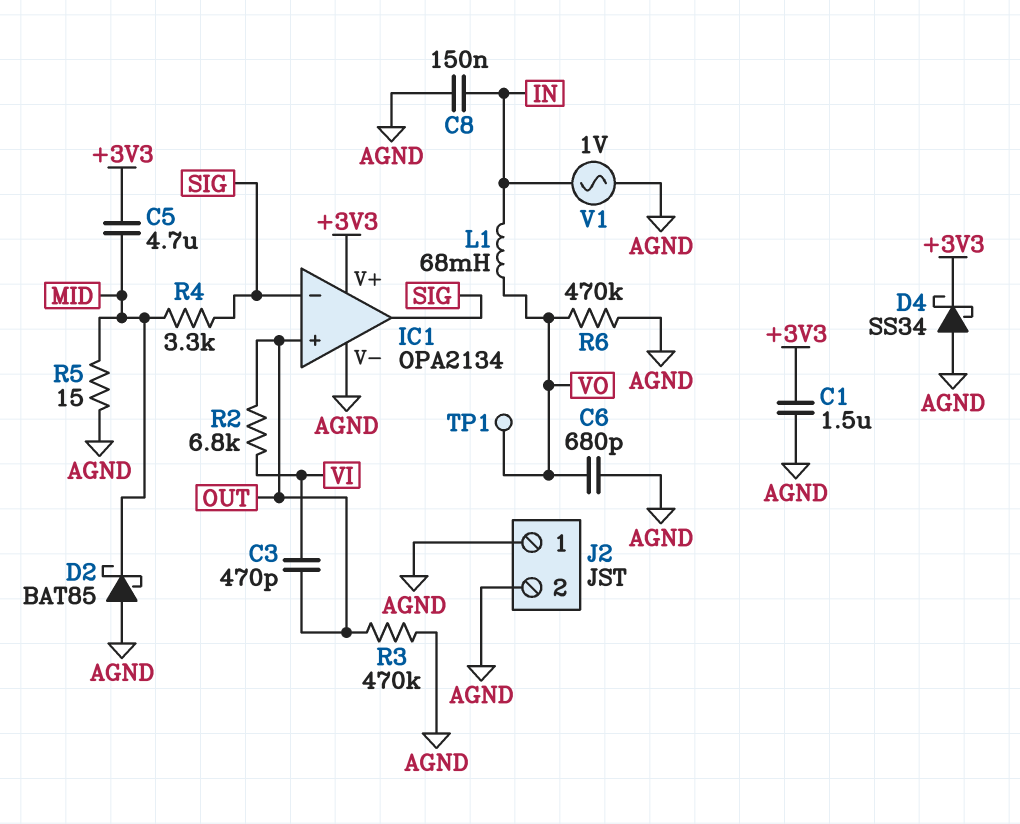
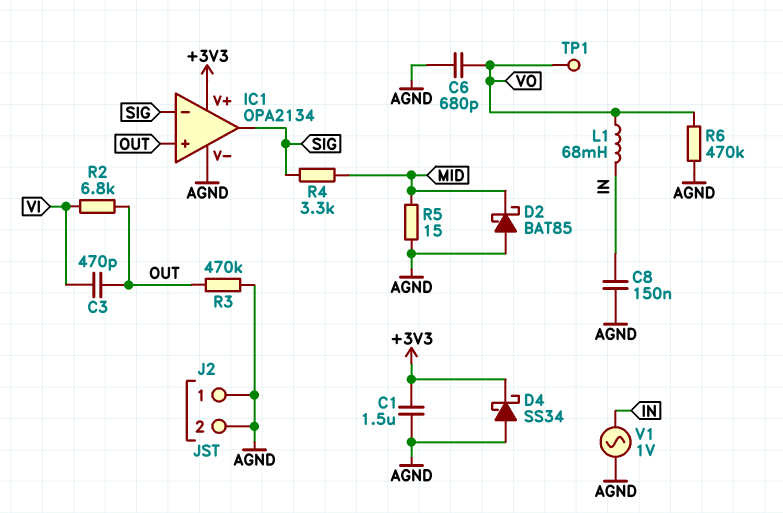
C5: 4.7uF (+3V3, MID) -> none

